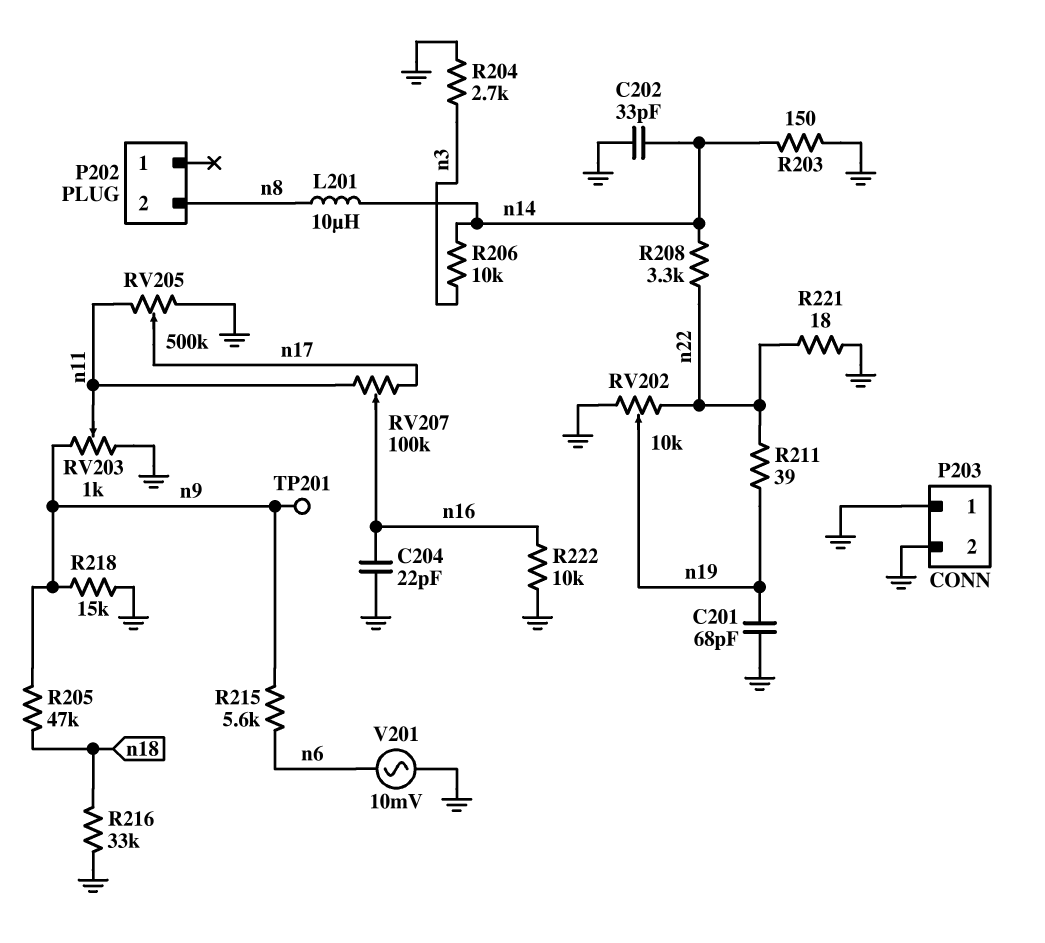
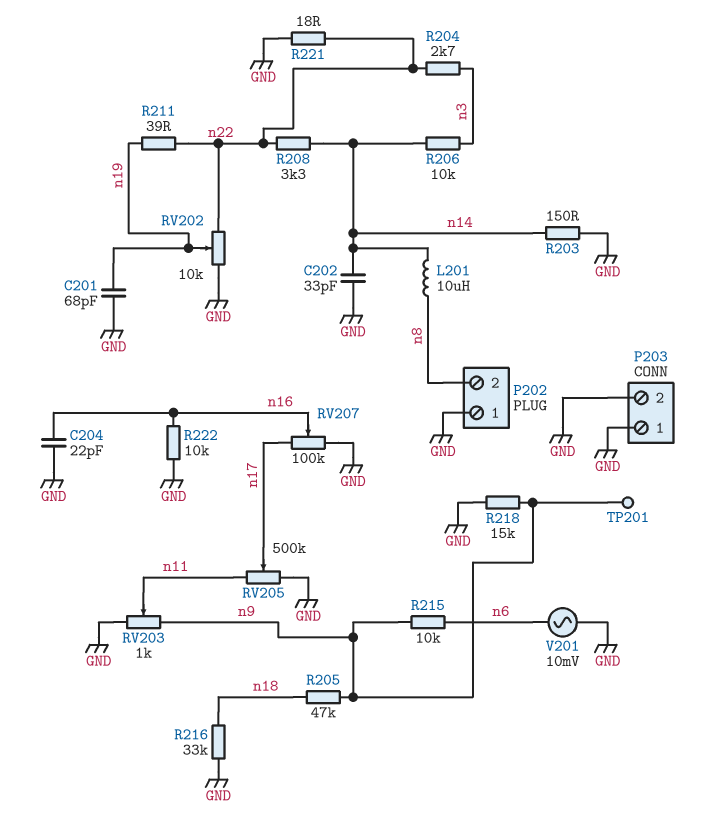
P202 pin 1: none -> GND
R204: 2.7k (GND, n3) -> 2.7k (n3, n22)
R215: 5.6k (n6, n9) -> 10k (n6, n9)
RV207: 100k (n11, n17, wiper n16) -> 100k (GND, n17, wiper n16)

